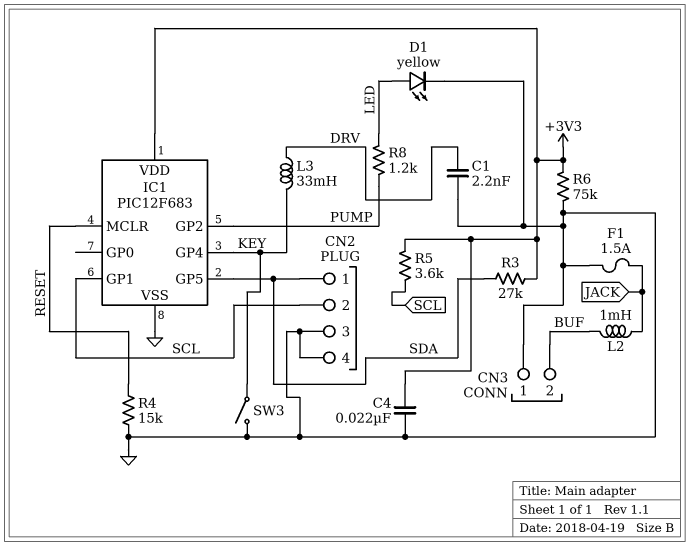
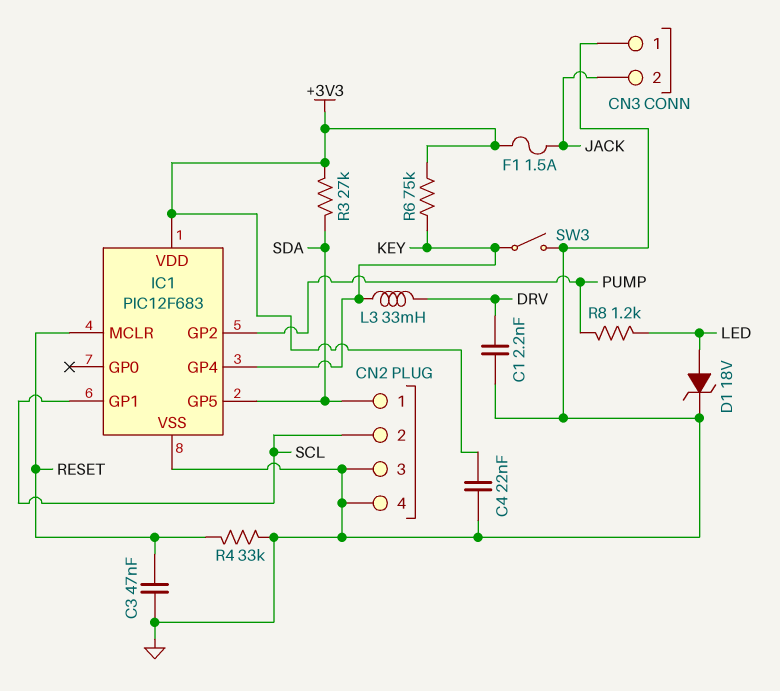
C3: none -> 47nF (GND, RESET)
CN3 pin 2: BUF -> JACK
D1: LED yellow (A LED, K GND) -> zener 18V (A LED, K GND)
F1: 1.5A (GND, JACK) -> 1.5A (+3V3, JACK)
L2: 1mH (BUF, JACK) -> none
R4: 15k (GND, RESET) -> 33k (GND, RESET)
R5: 3.6k (+3V3, SCL) -> none
R6: 75k (+3V3, GND) -> 75k (+3V3, KEY)

